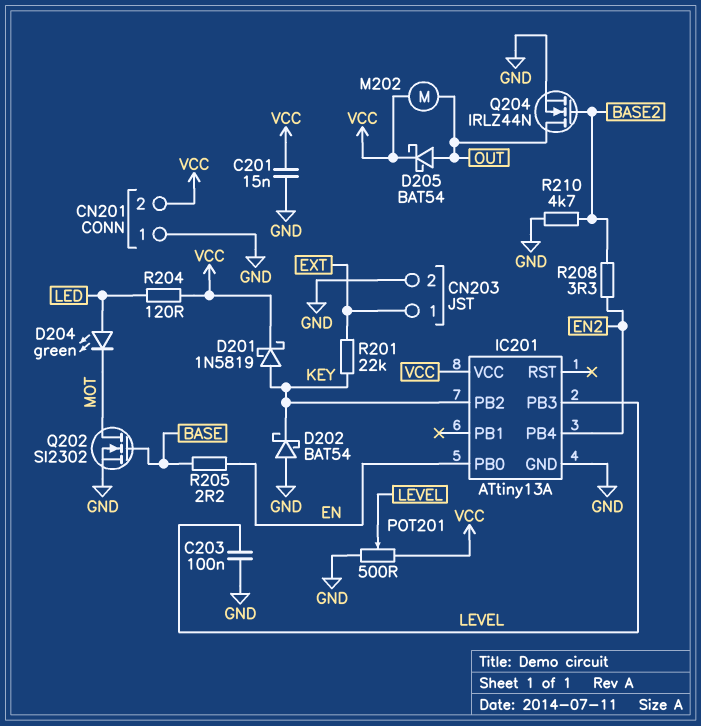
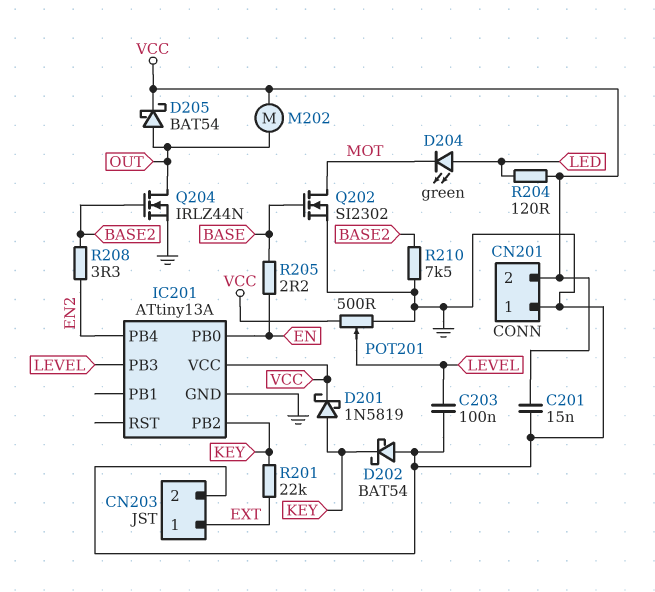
R210: 4.7k (BASE2, GND) -> 7.5k (BASE2, GND)

